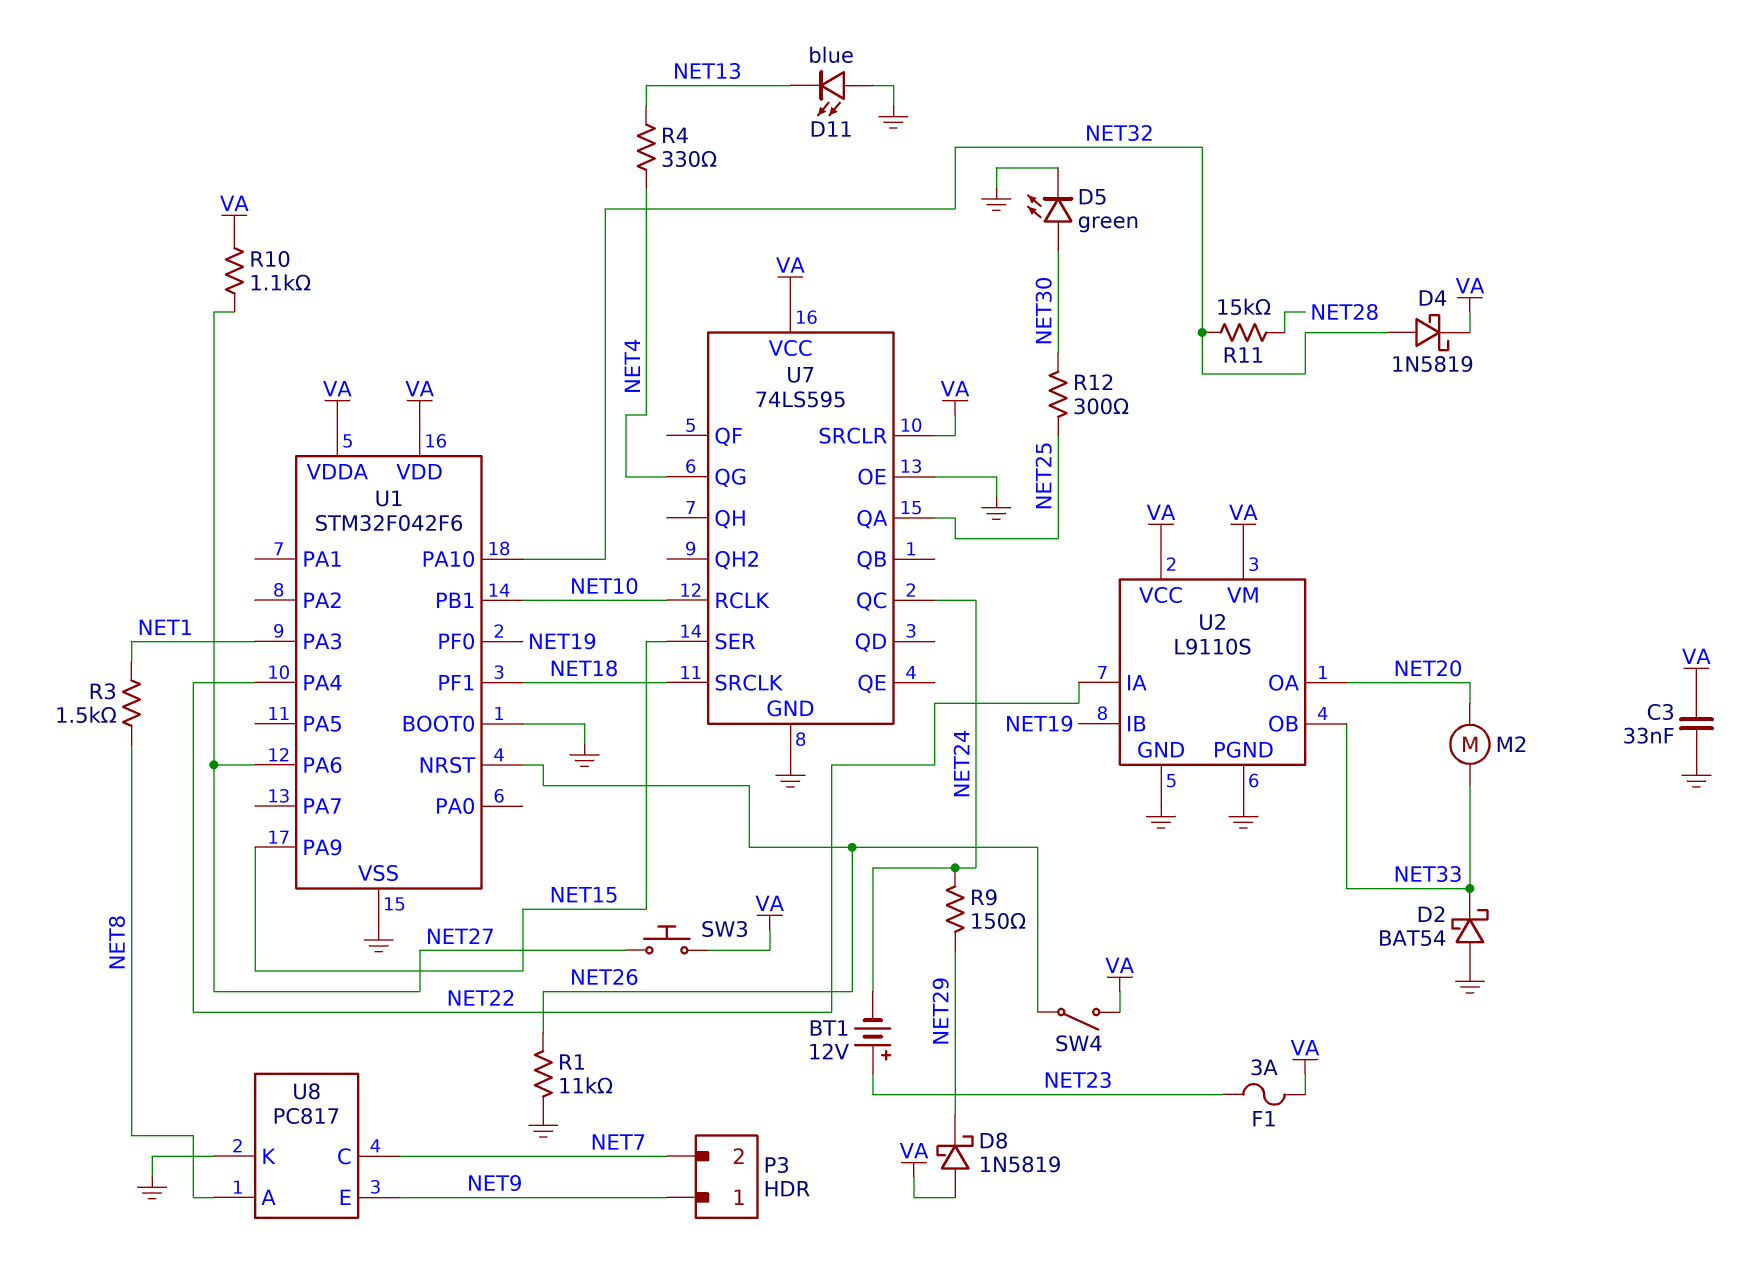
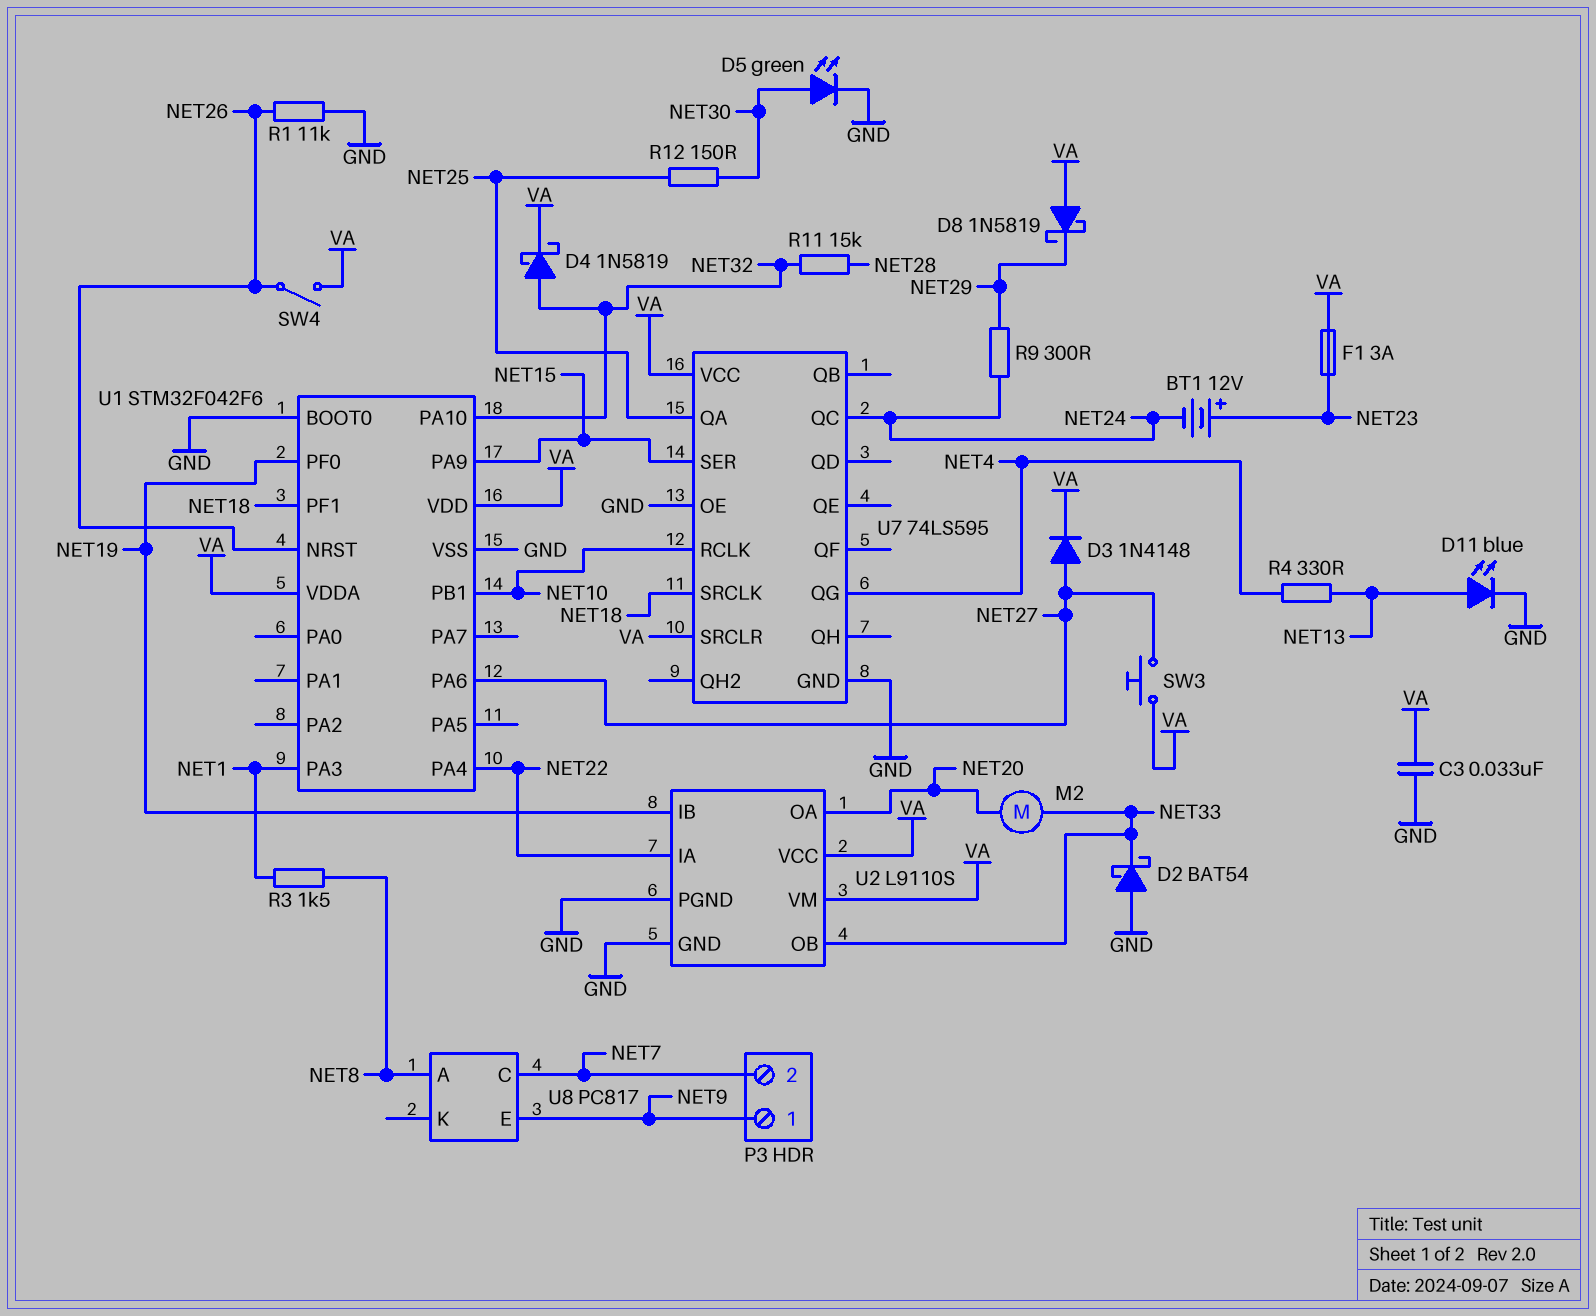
D3: none -> diode 1N4148 (A NET27, K VA)
D11: LED blue (A GND, K NET13) -> LED blue (A NET13, K GND)
R9: 150 (NET24, NET29) -> 300 (NET24, NET29)
R10: 1.1k (NET27, VA) -> none
R12: 300 (NET25, NET30) -> 150 (NET25, NET30)
U8 pin K: GND -> none

